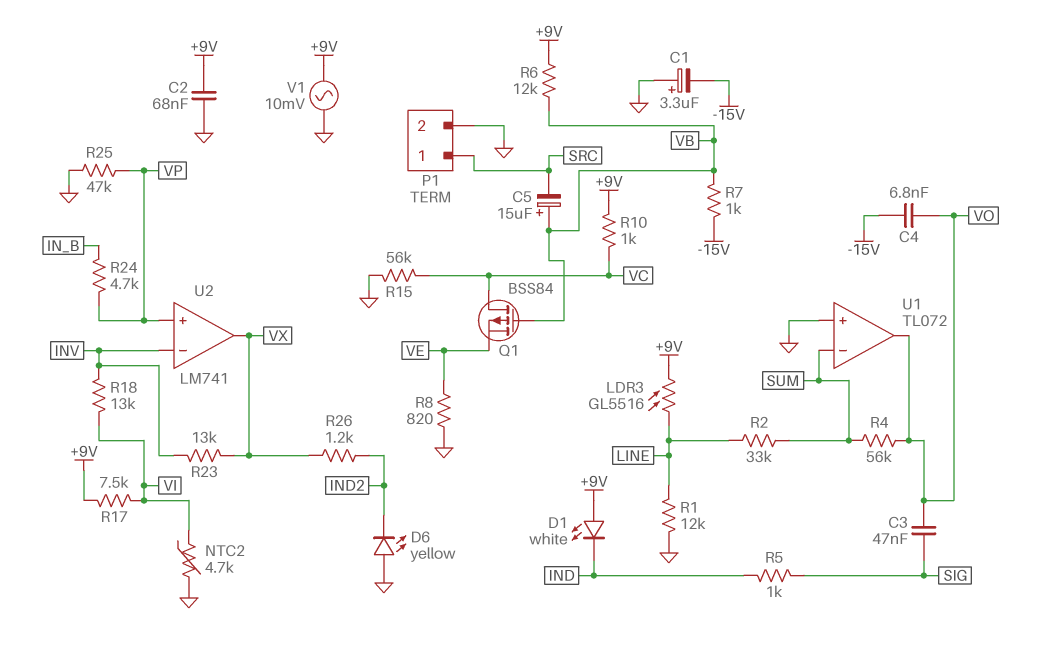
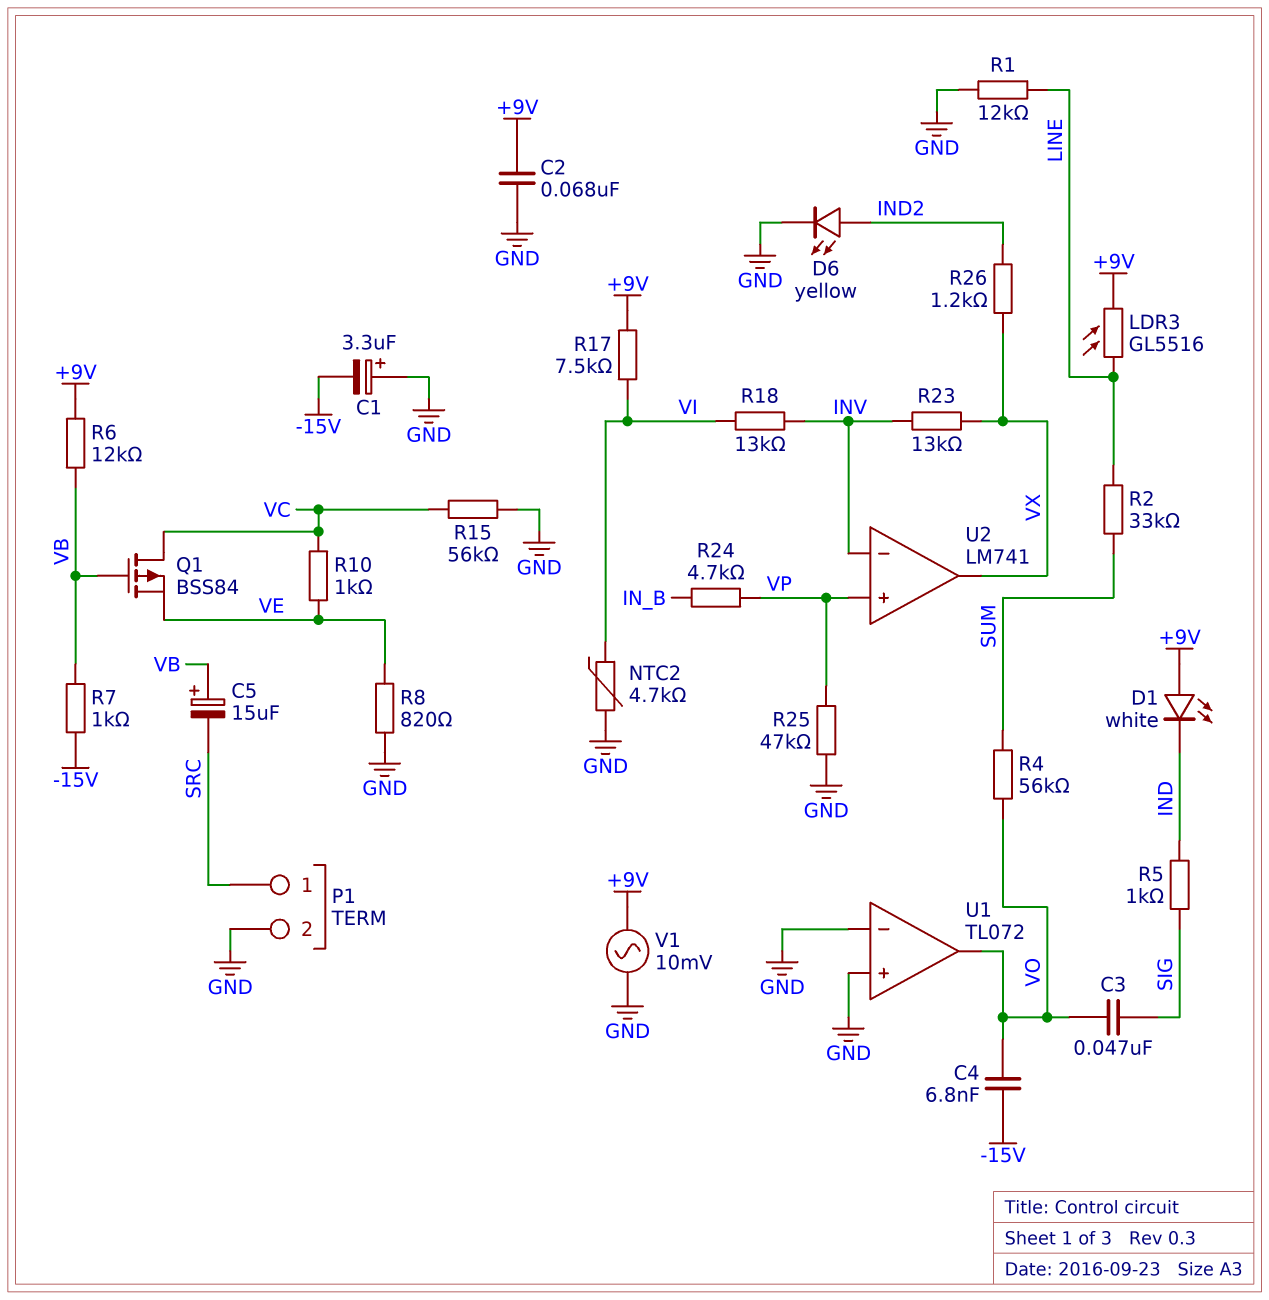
D6: LED yellow (A GND, K IND2) -> LED yellow (A IND2, K GND)
R10: 1k (+9V, VC) -> 1k (VC, VE)
U1 pin in-: SUM -> GND

